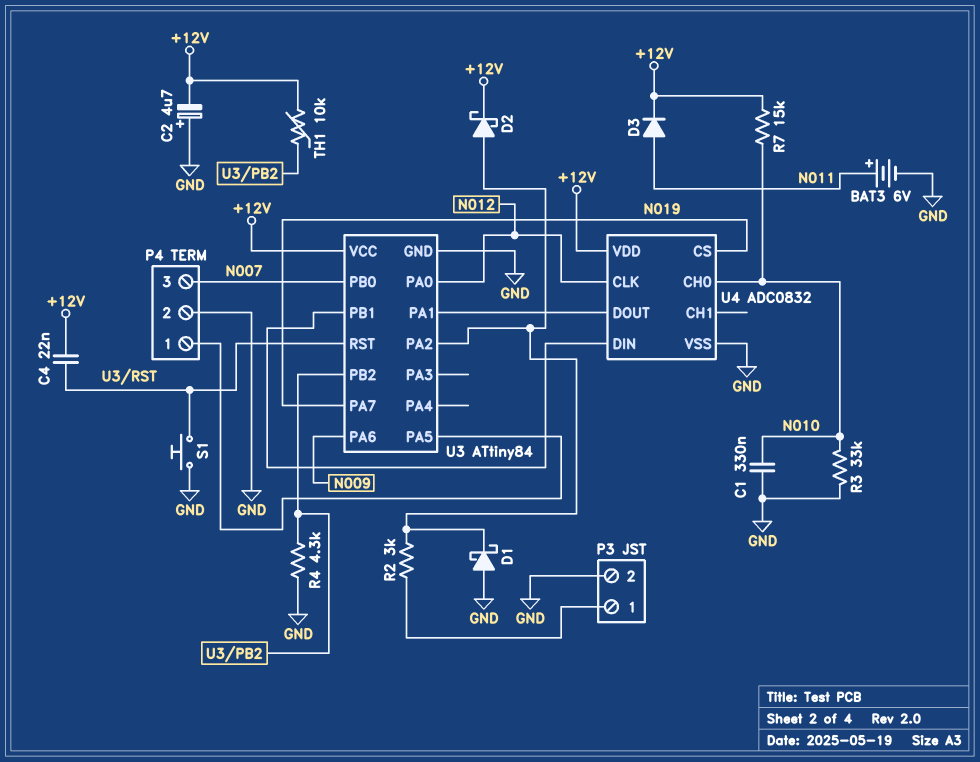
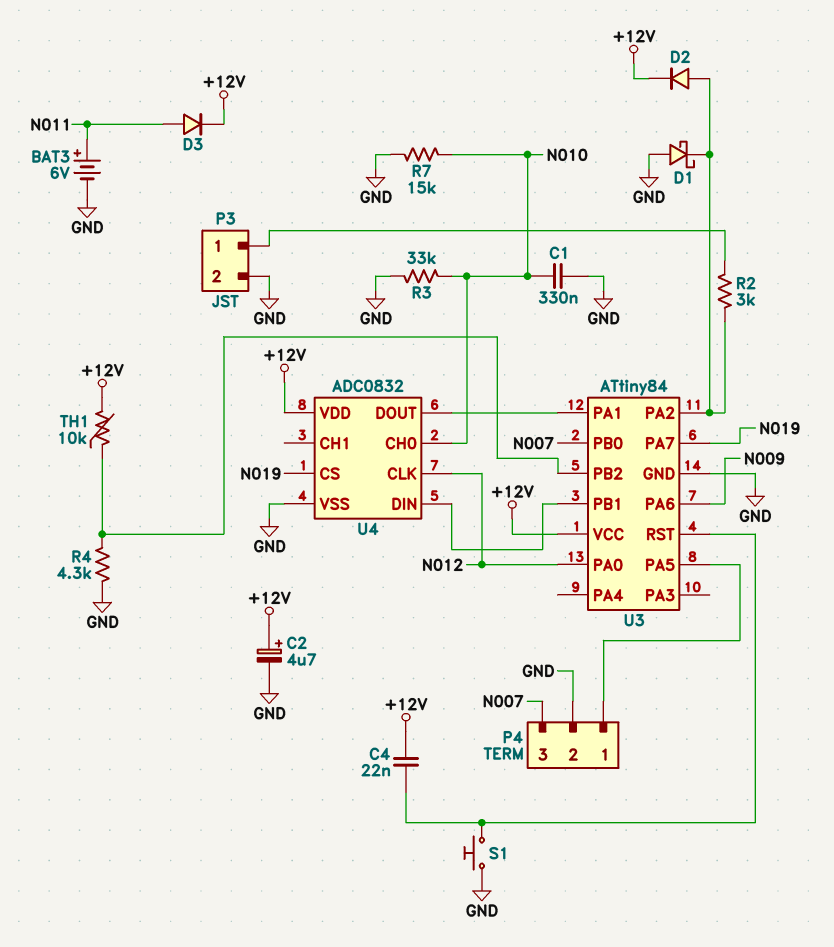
C2: 4.7uF (plus GND, minus +12V) -> 4.7uF (plus +12V, minus GND)
D2: schottky (A U3/PA2, K +12V) -> diode (A U3/PA2, K +12V)
R7: 15k (+12V, N010) -> 15k (GND, N010)

